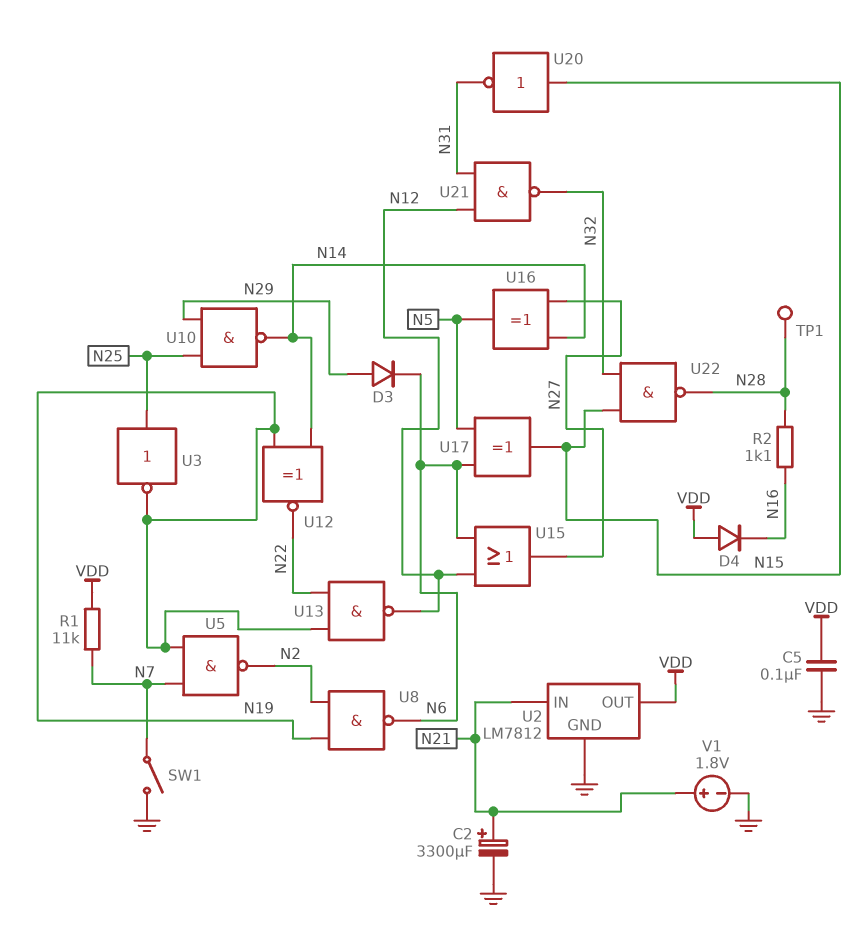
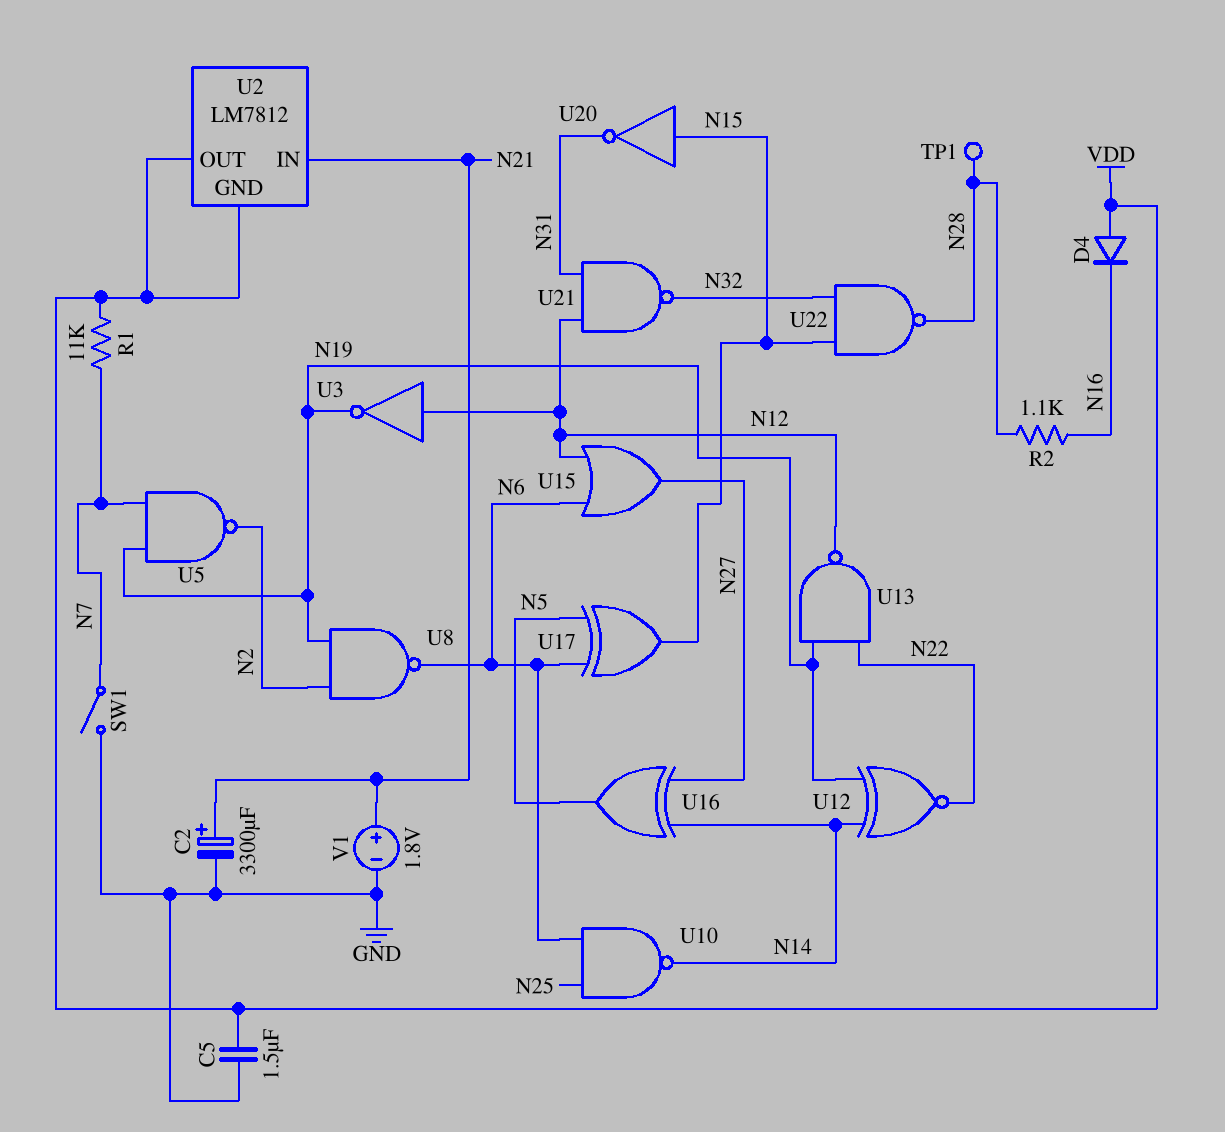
C5: 100nF (GND, VDD) -> 1.5uF (GND, VDD)
D3: diode (A N29, K N6) -> none
U2 pin GND: GND -> VDD
U3: NOT (in N25, out N19) -> NOT (in N12, out N19)
U10: NAND (in N25, in N29, out N14) -> NAND (in N6, in N25, out N14)

